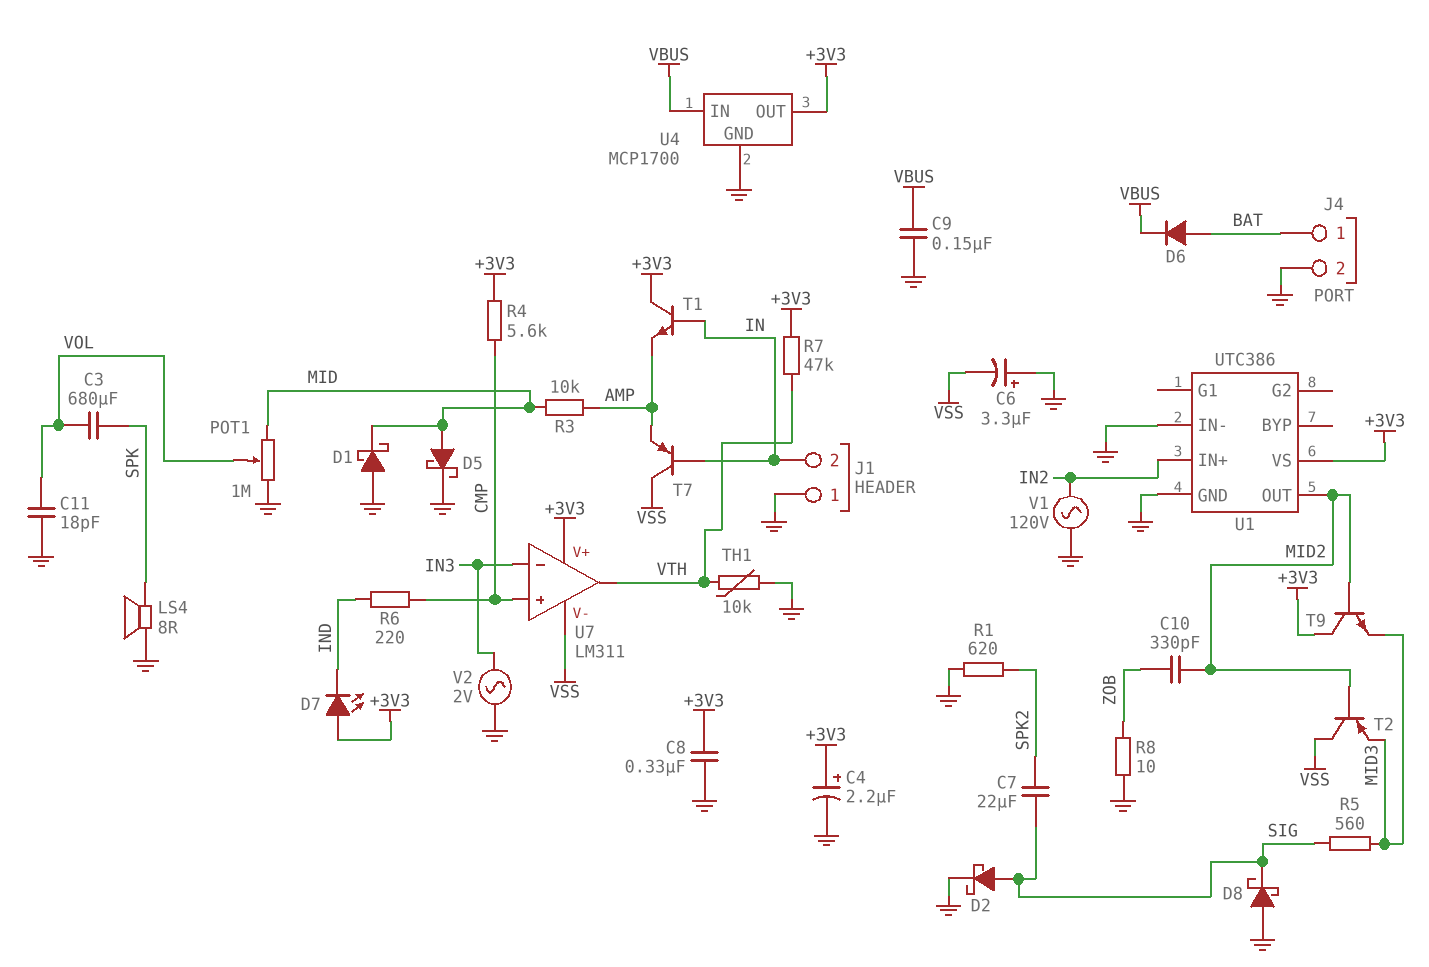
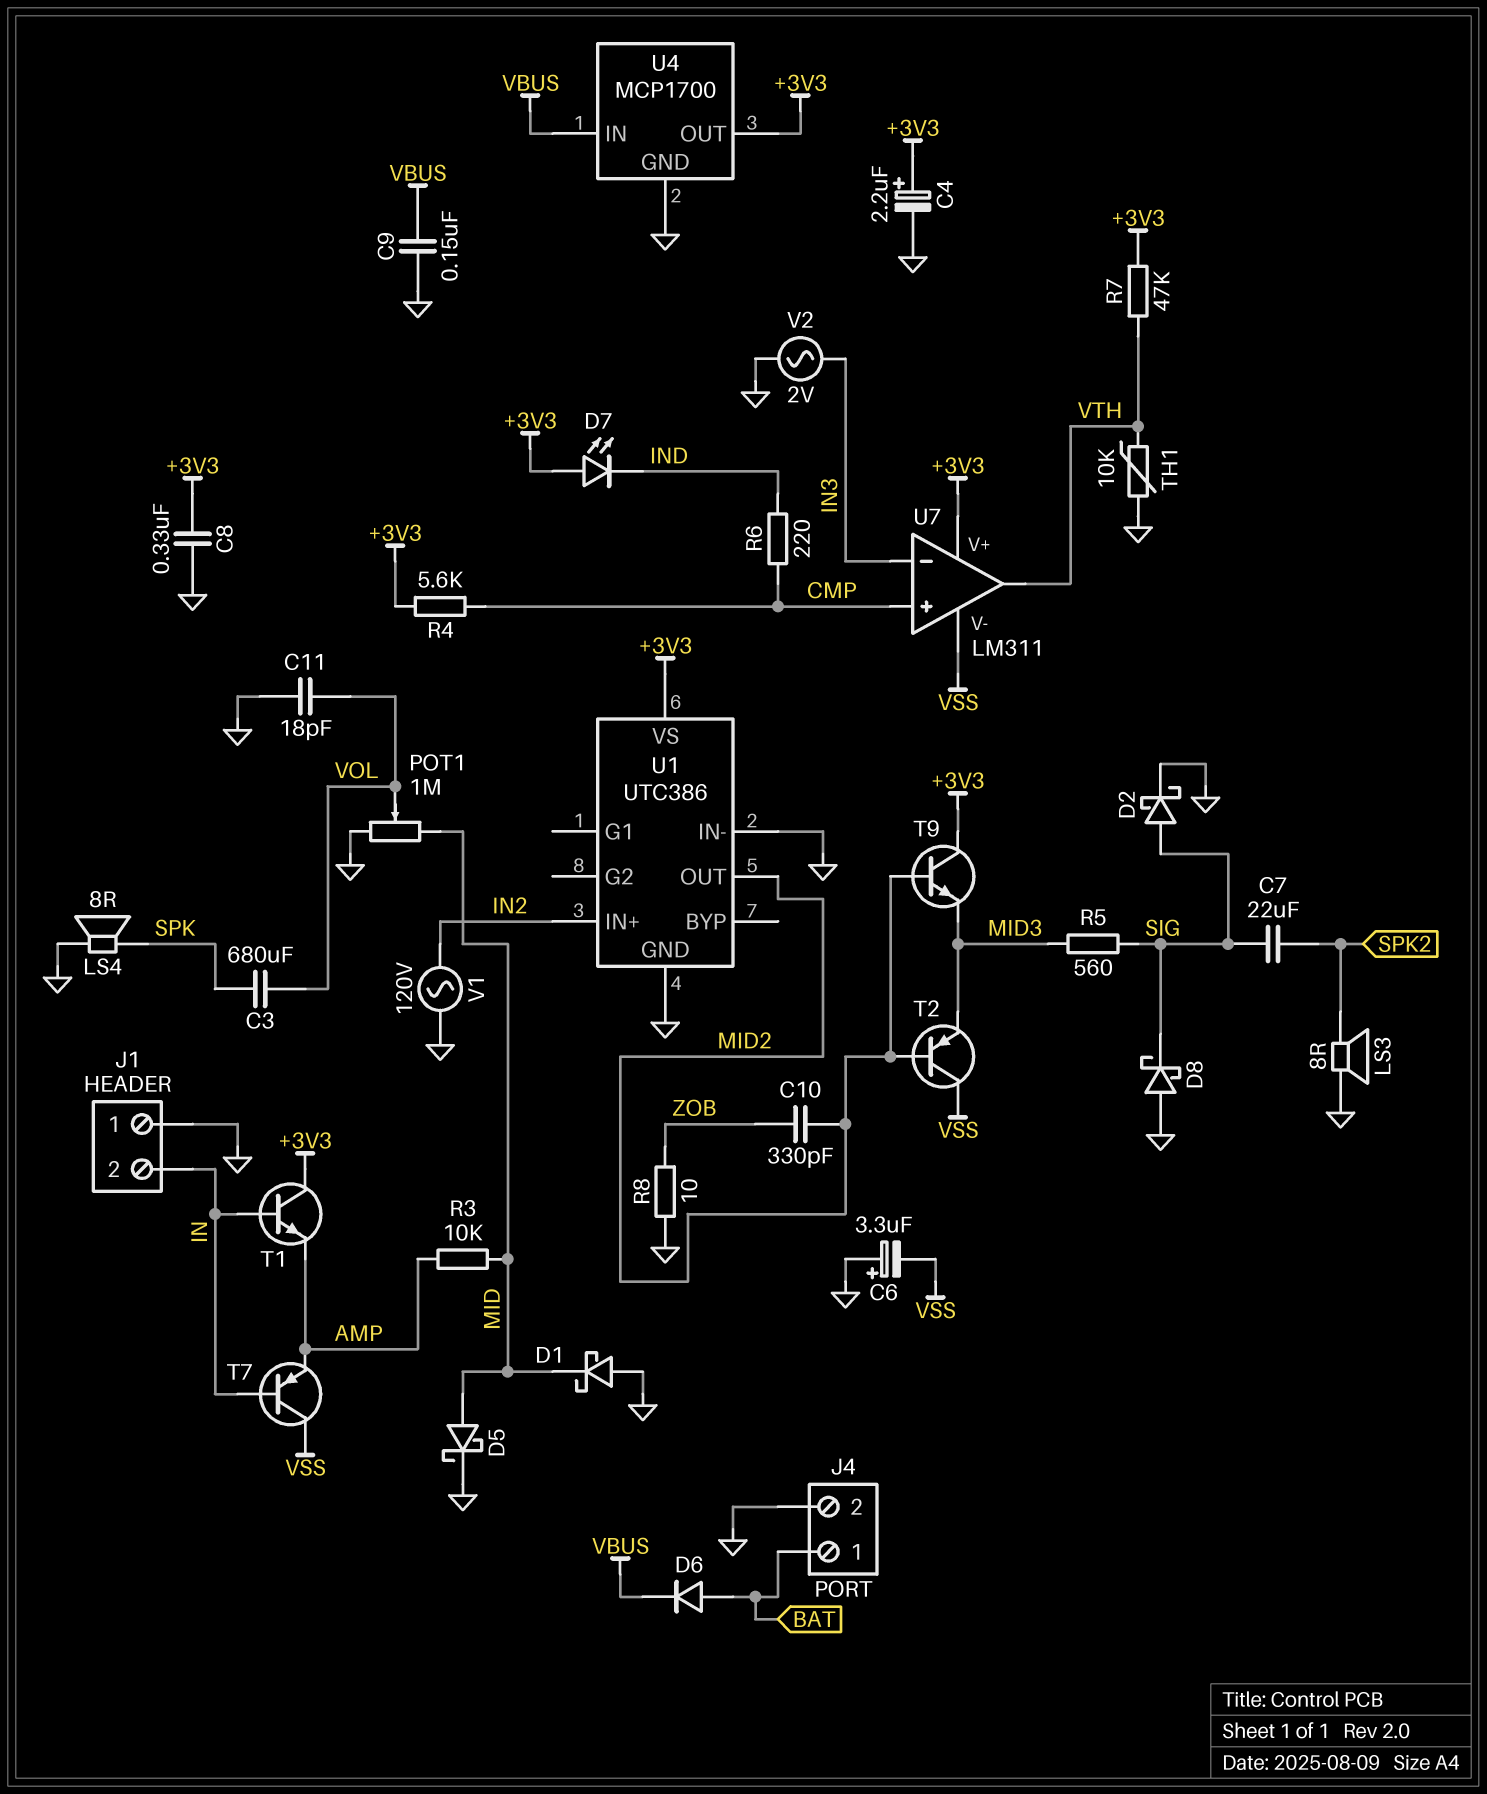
LS3: none -> speaker 8R (GND, SPK2)
R1: 620 (GND, SPK2) -> none

